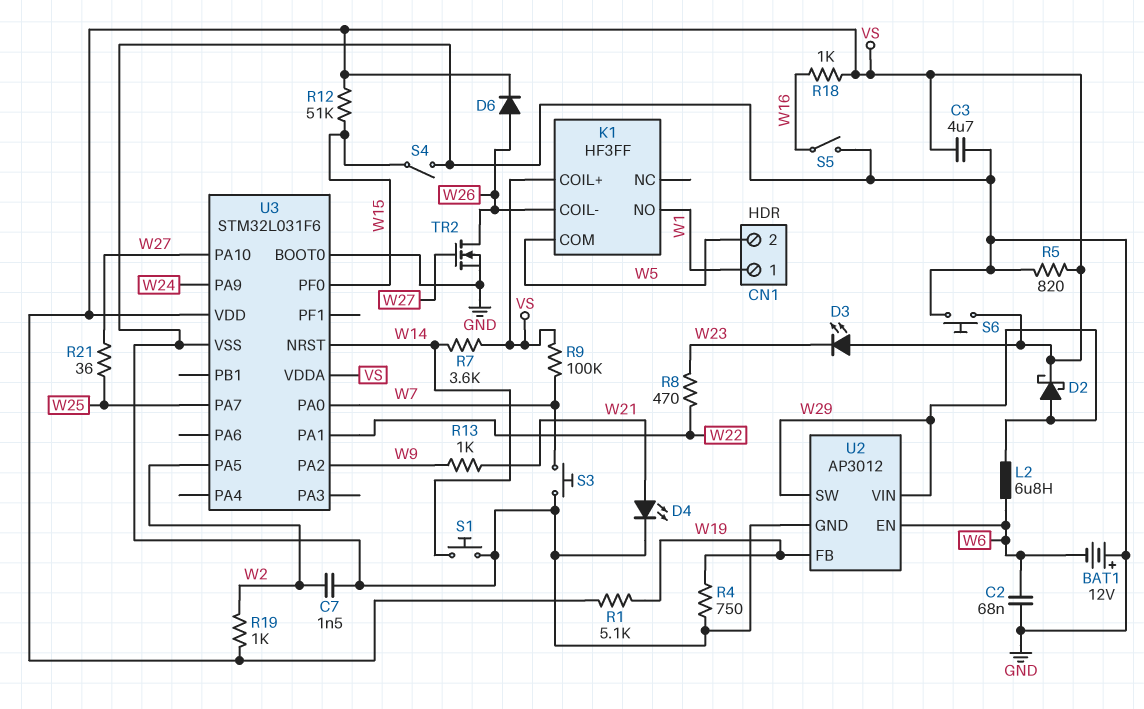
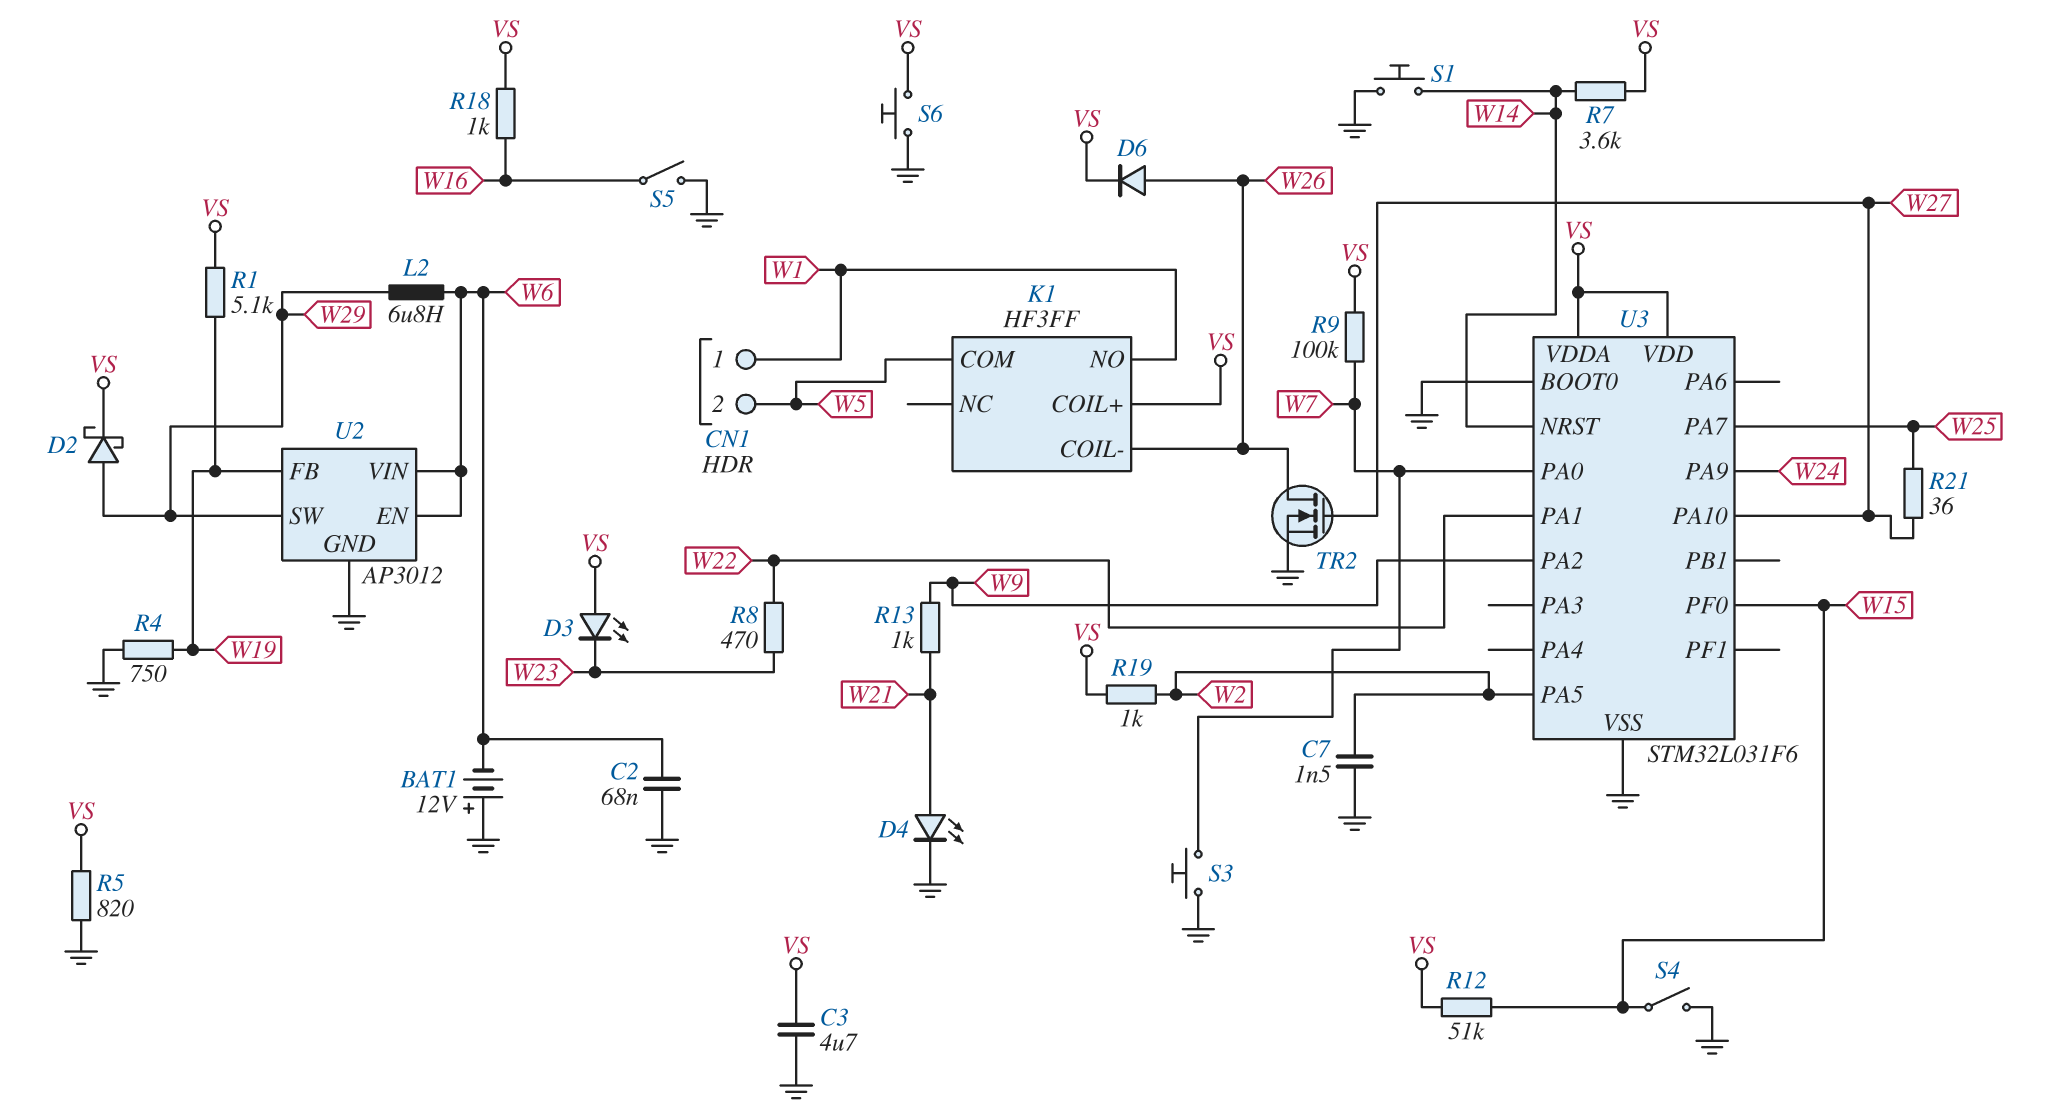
U2 pin VIN: W29 -> W6

